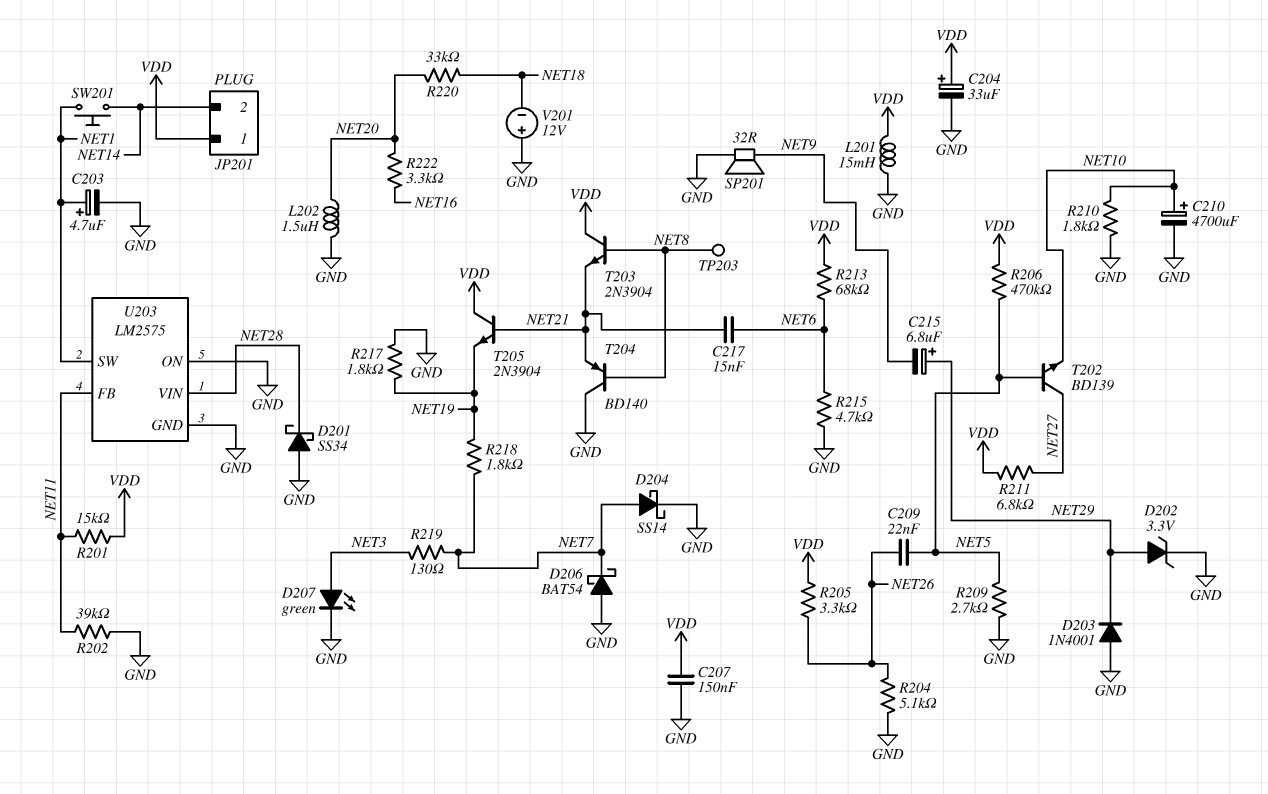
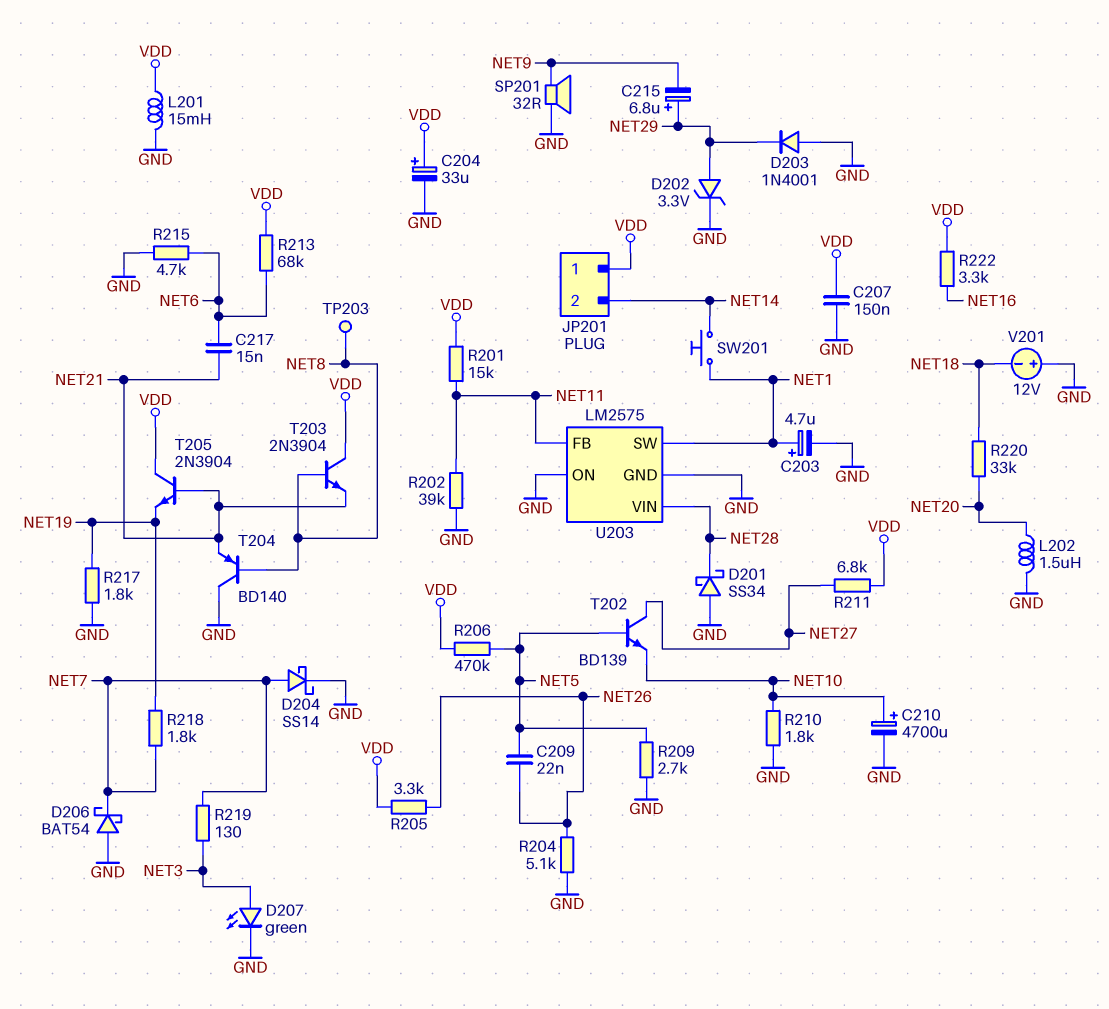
R222: 3.3k (NET16, NET20) -> 3.3k (NET16, VDD)

